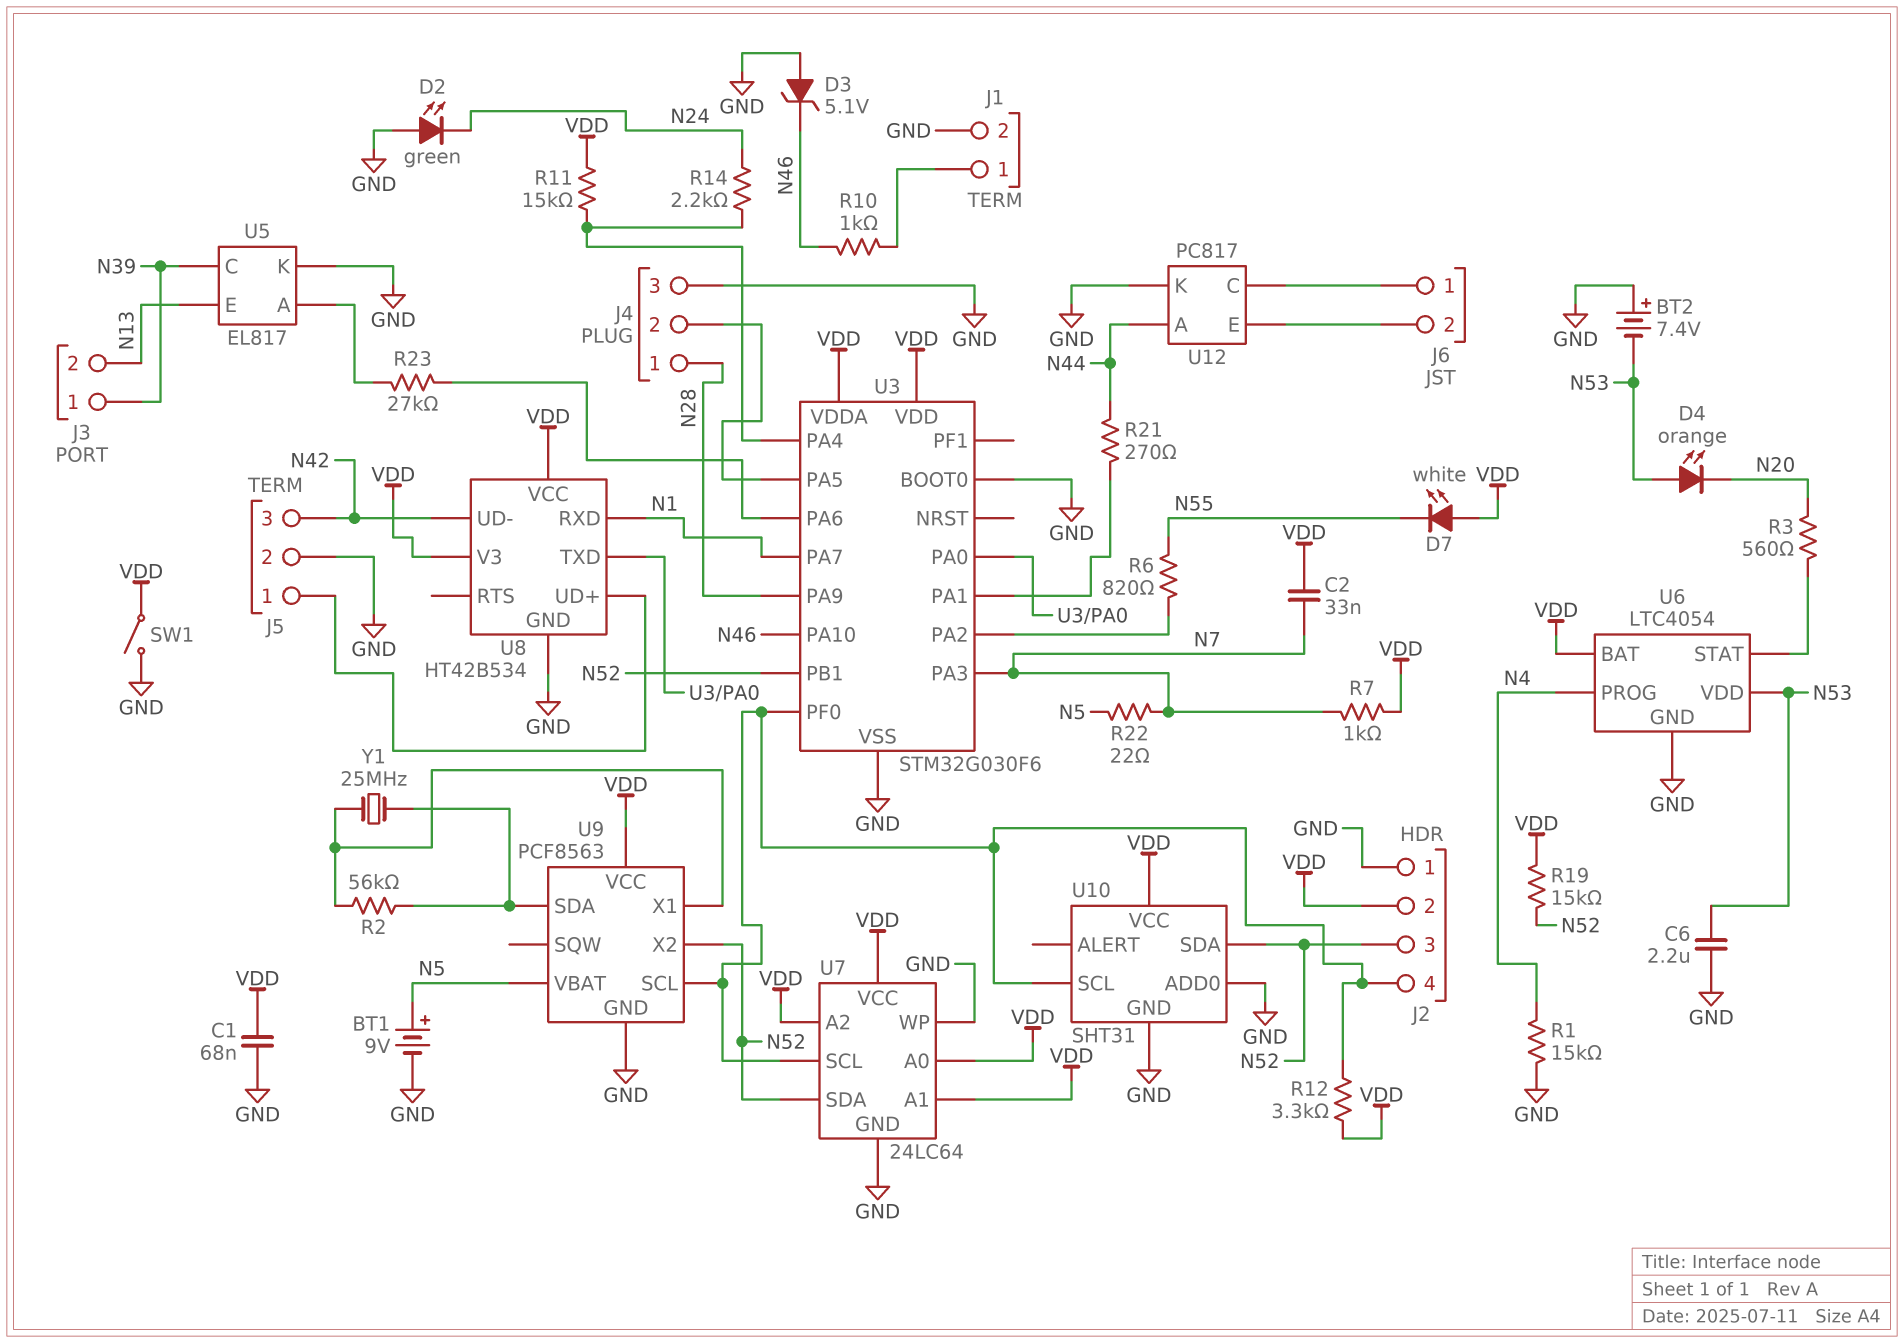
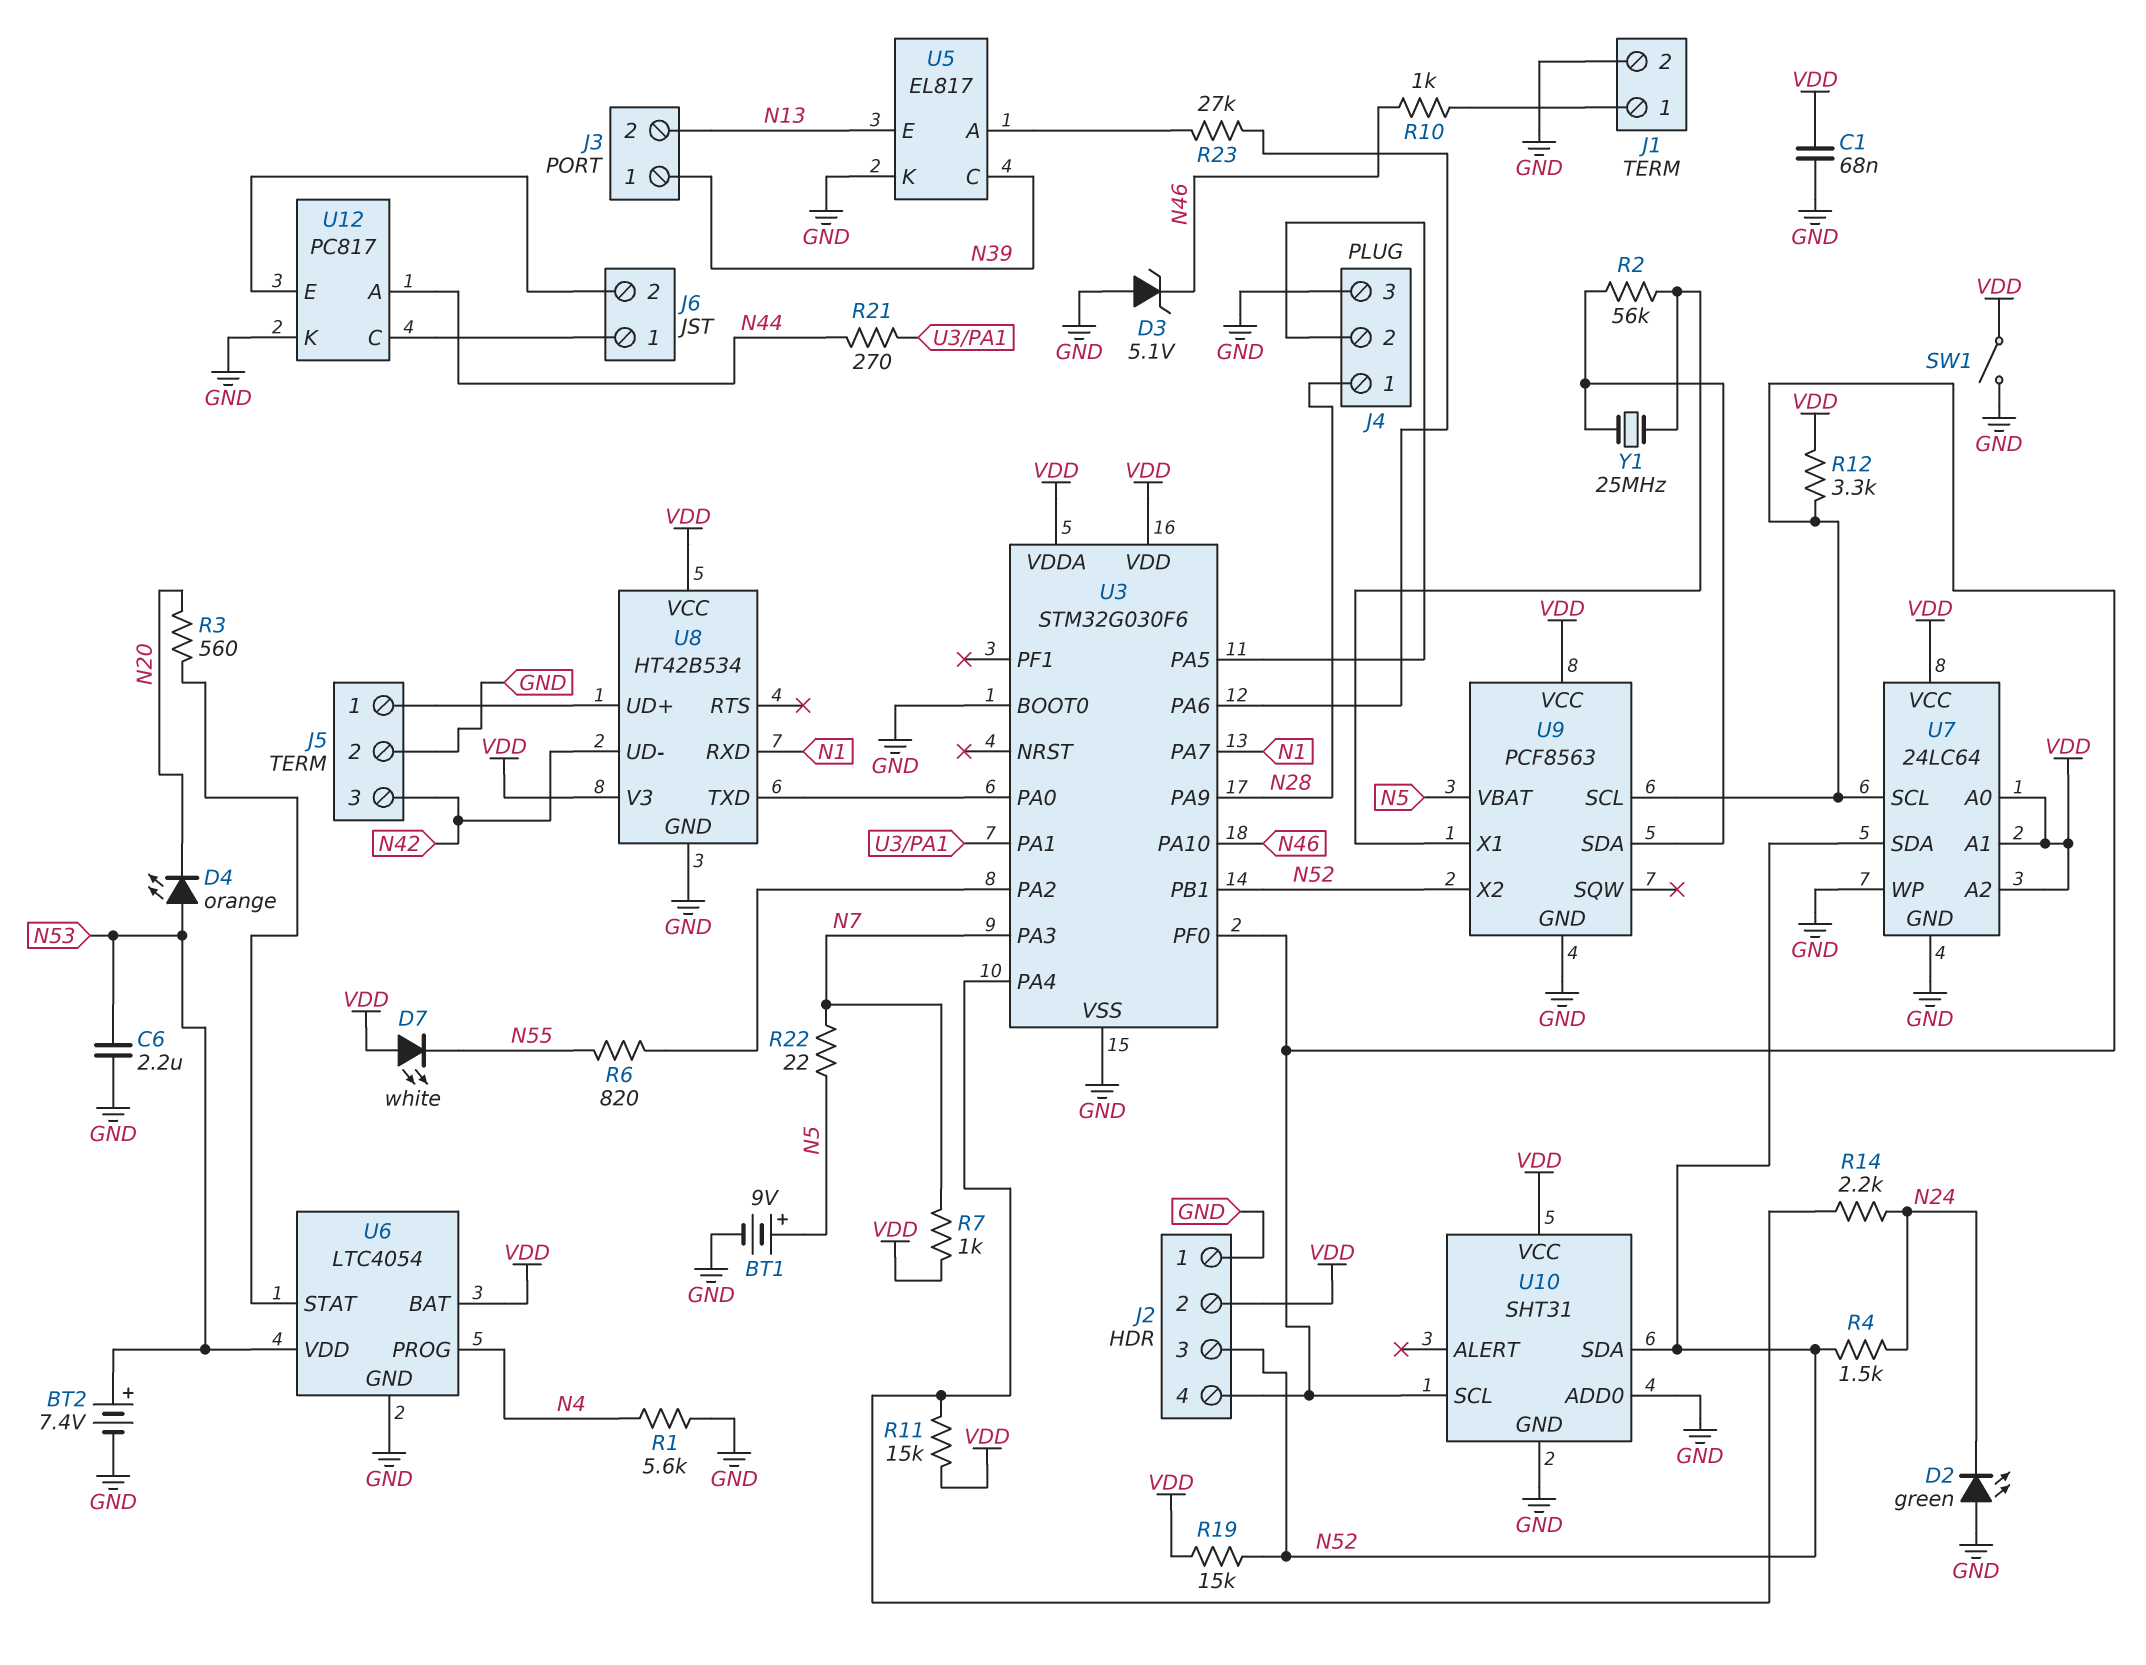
BT2: 7.4V (plus GND, minus N53) -> 7.4V (plus N53, minus GND)
C2: 33nF (N7, VDD) -> none
R1: 15k (GND, N4) -> 5.6k (GND, N4)
R4: none -> 1.5k (N24, N52)

